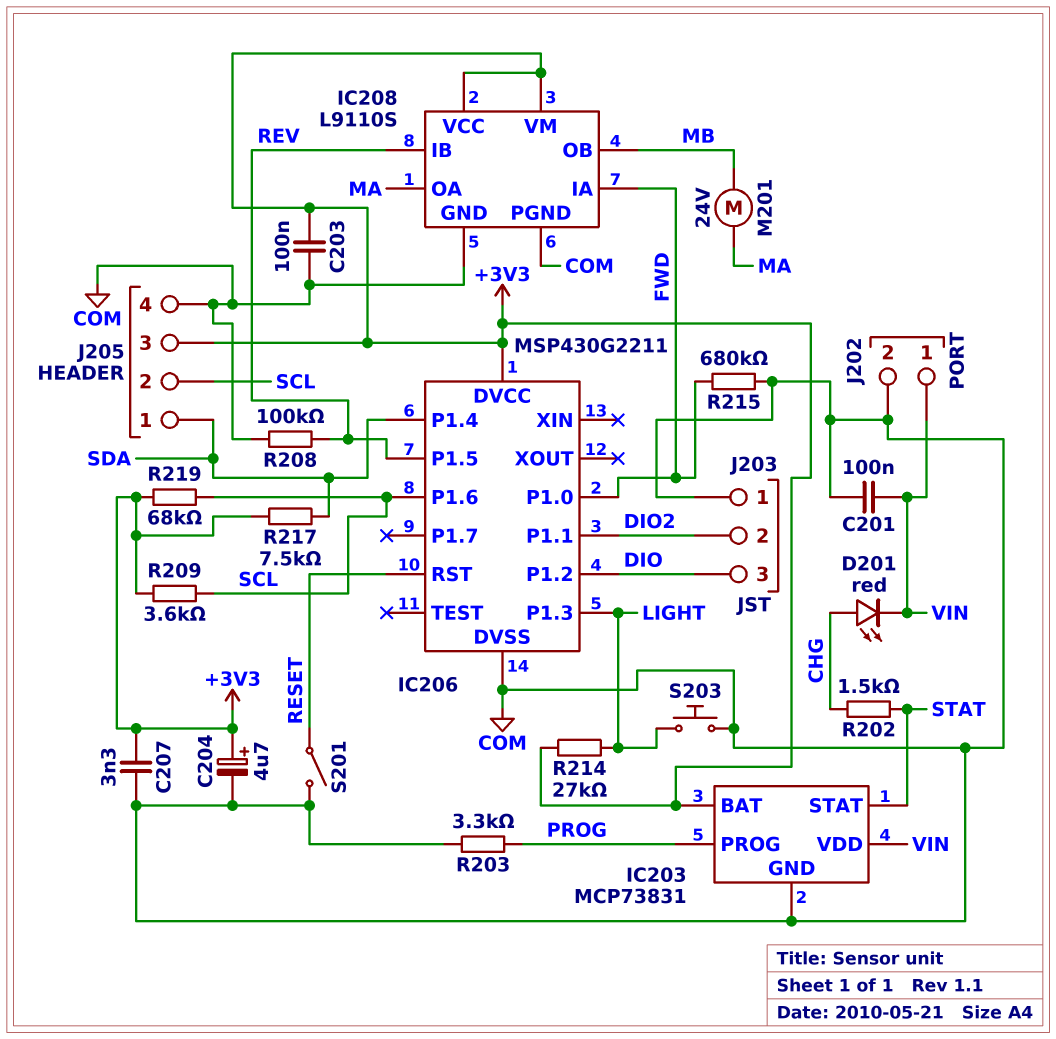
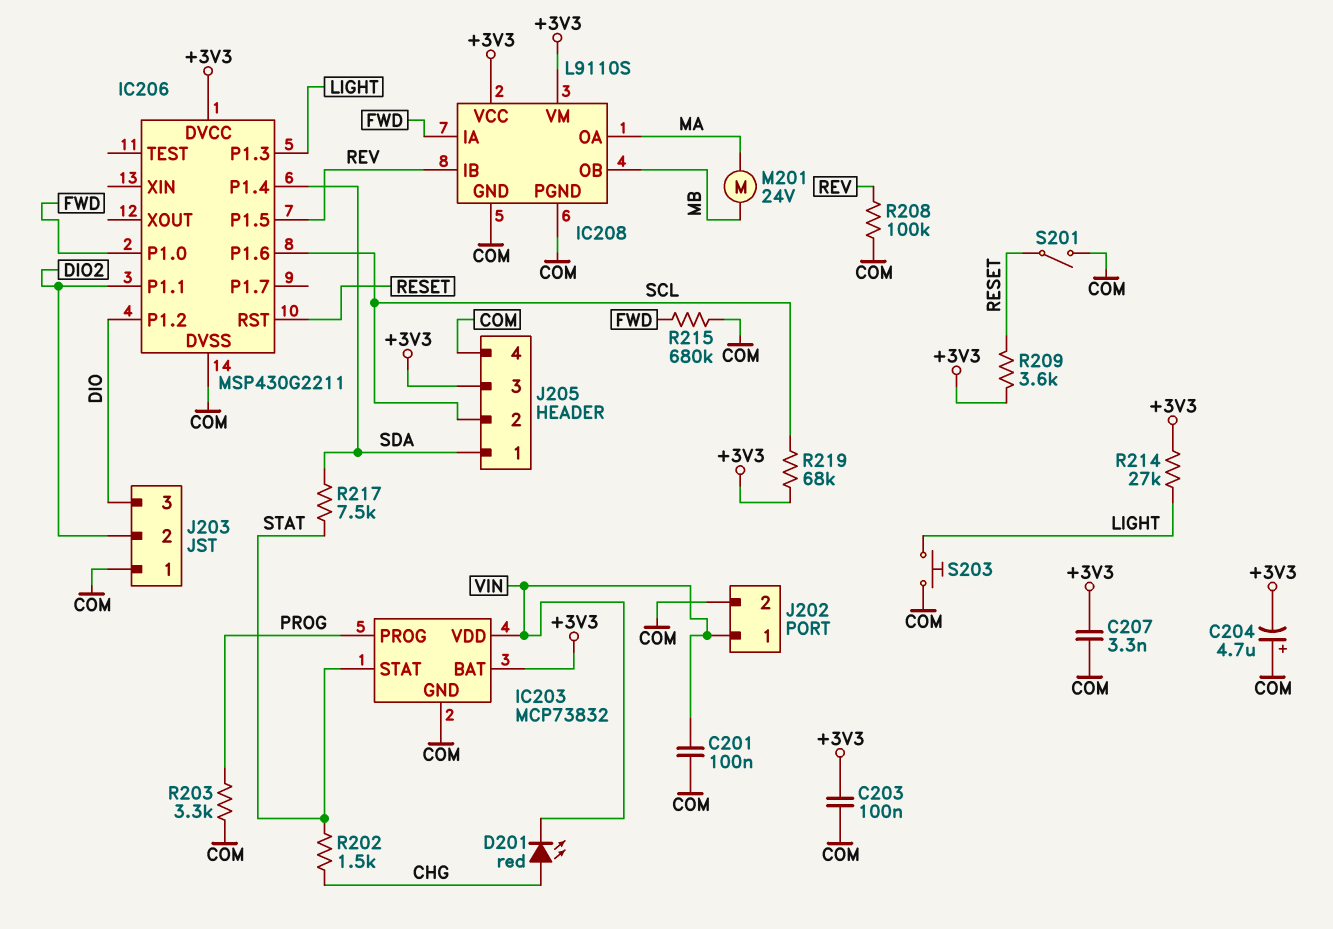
C204: 4.7uF (plus +3V3, minus COM) -> 4.7uF (plus COM, minus +3V3)
IC203: MCP73831 -> MCP73832
R209: 3.6k (+3V3, SCL) -> 3.6k (+3V3, RESET)
R217: 7.5k (+3V3, SDA) -> 7.5k (SDA, STAT)

